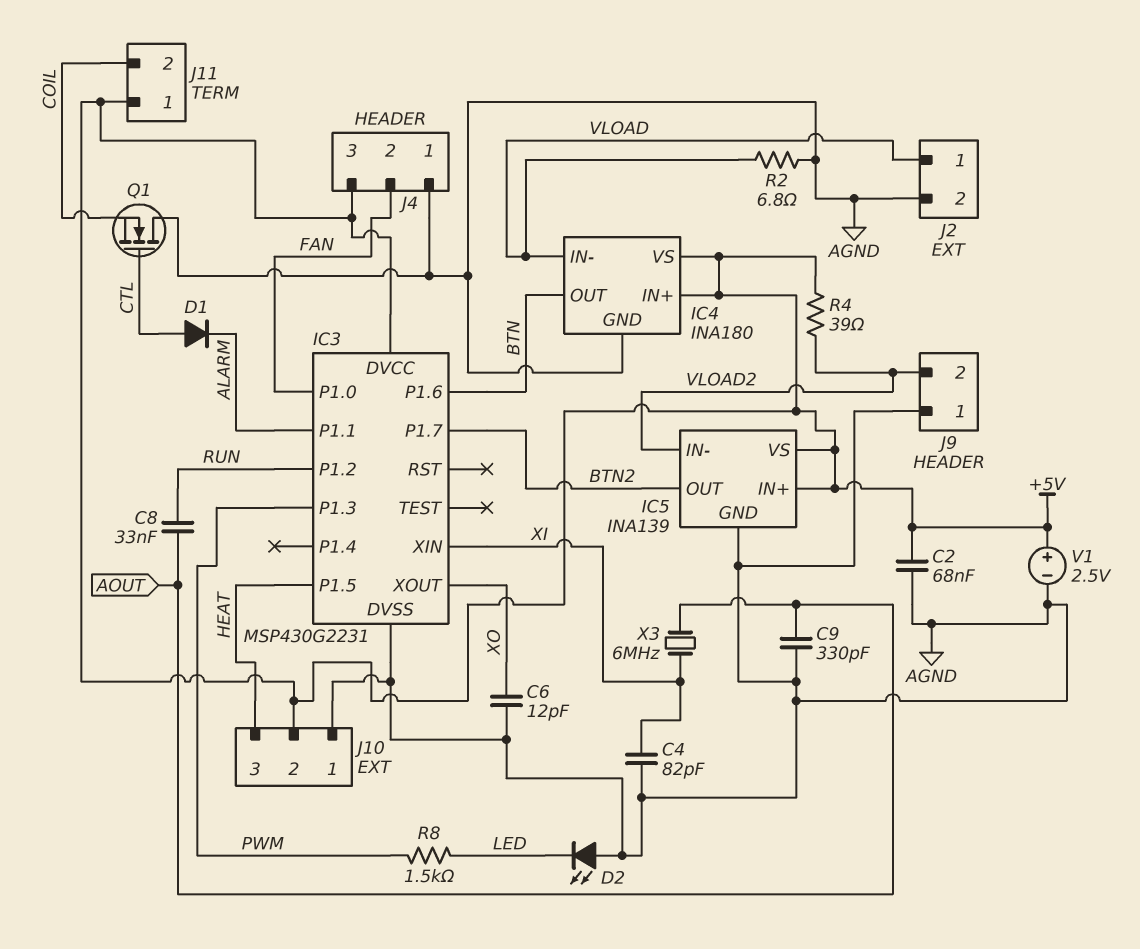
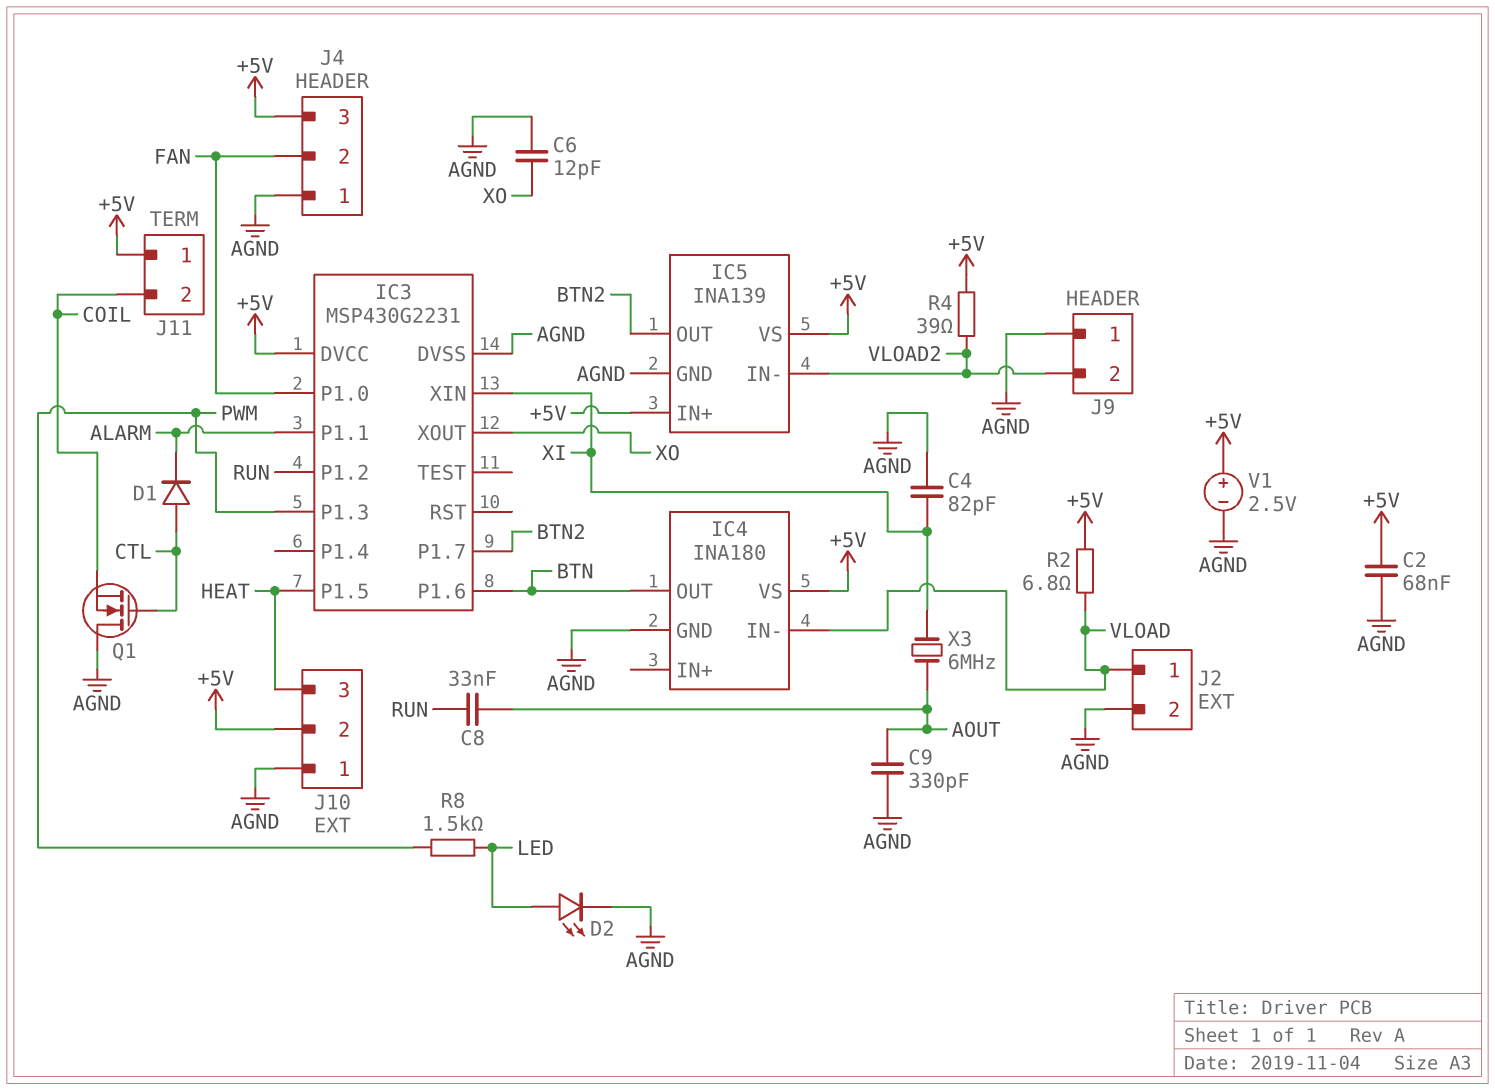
D2: LED (A AGND, K LED) -> LED (A LED, K AGND)
IC4 pin IN+: +5V -> none
R2: 6.8 (AGND, VLOAD) -> 6.8 (+5V, VLOAD)

